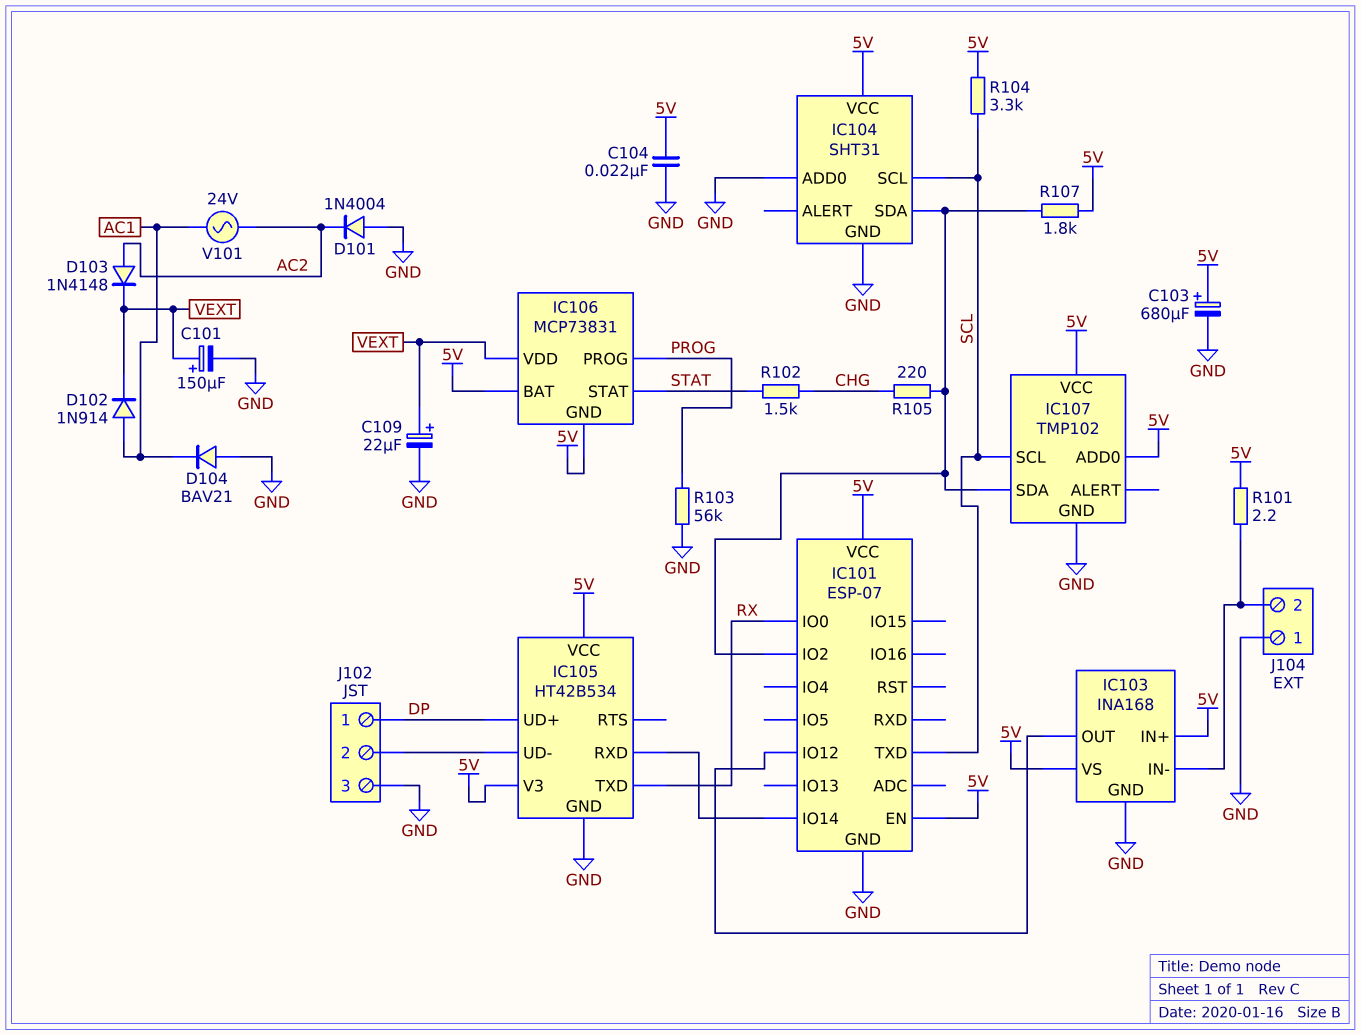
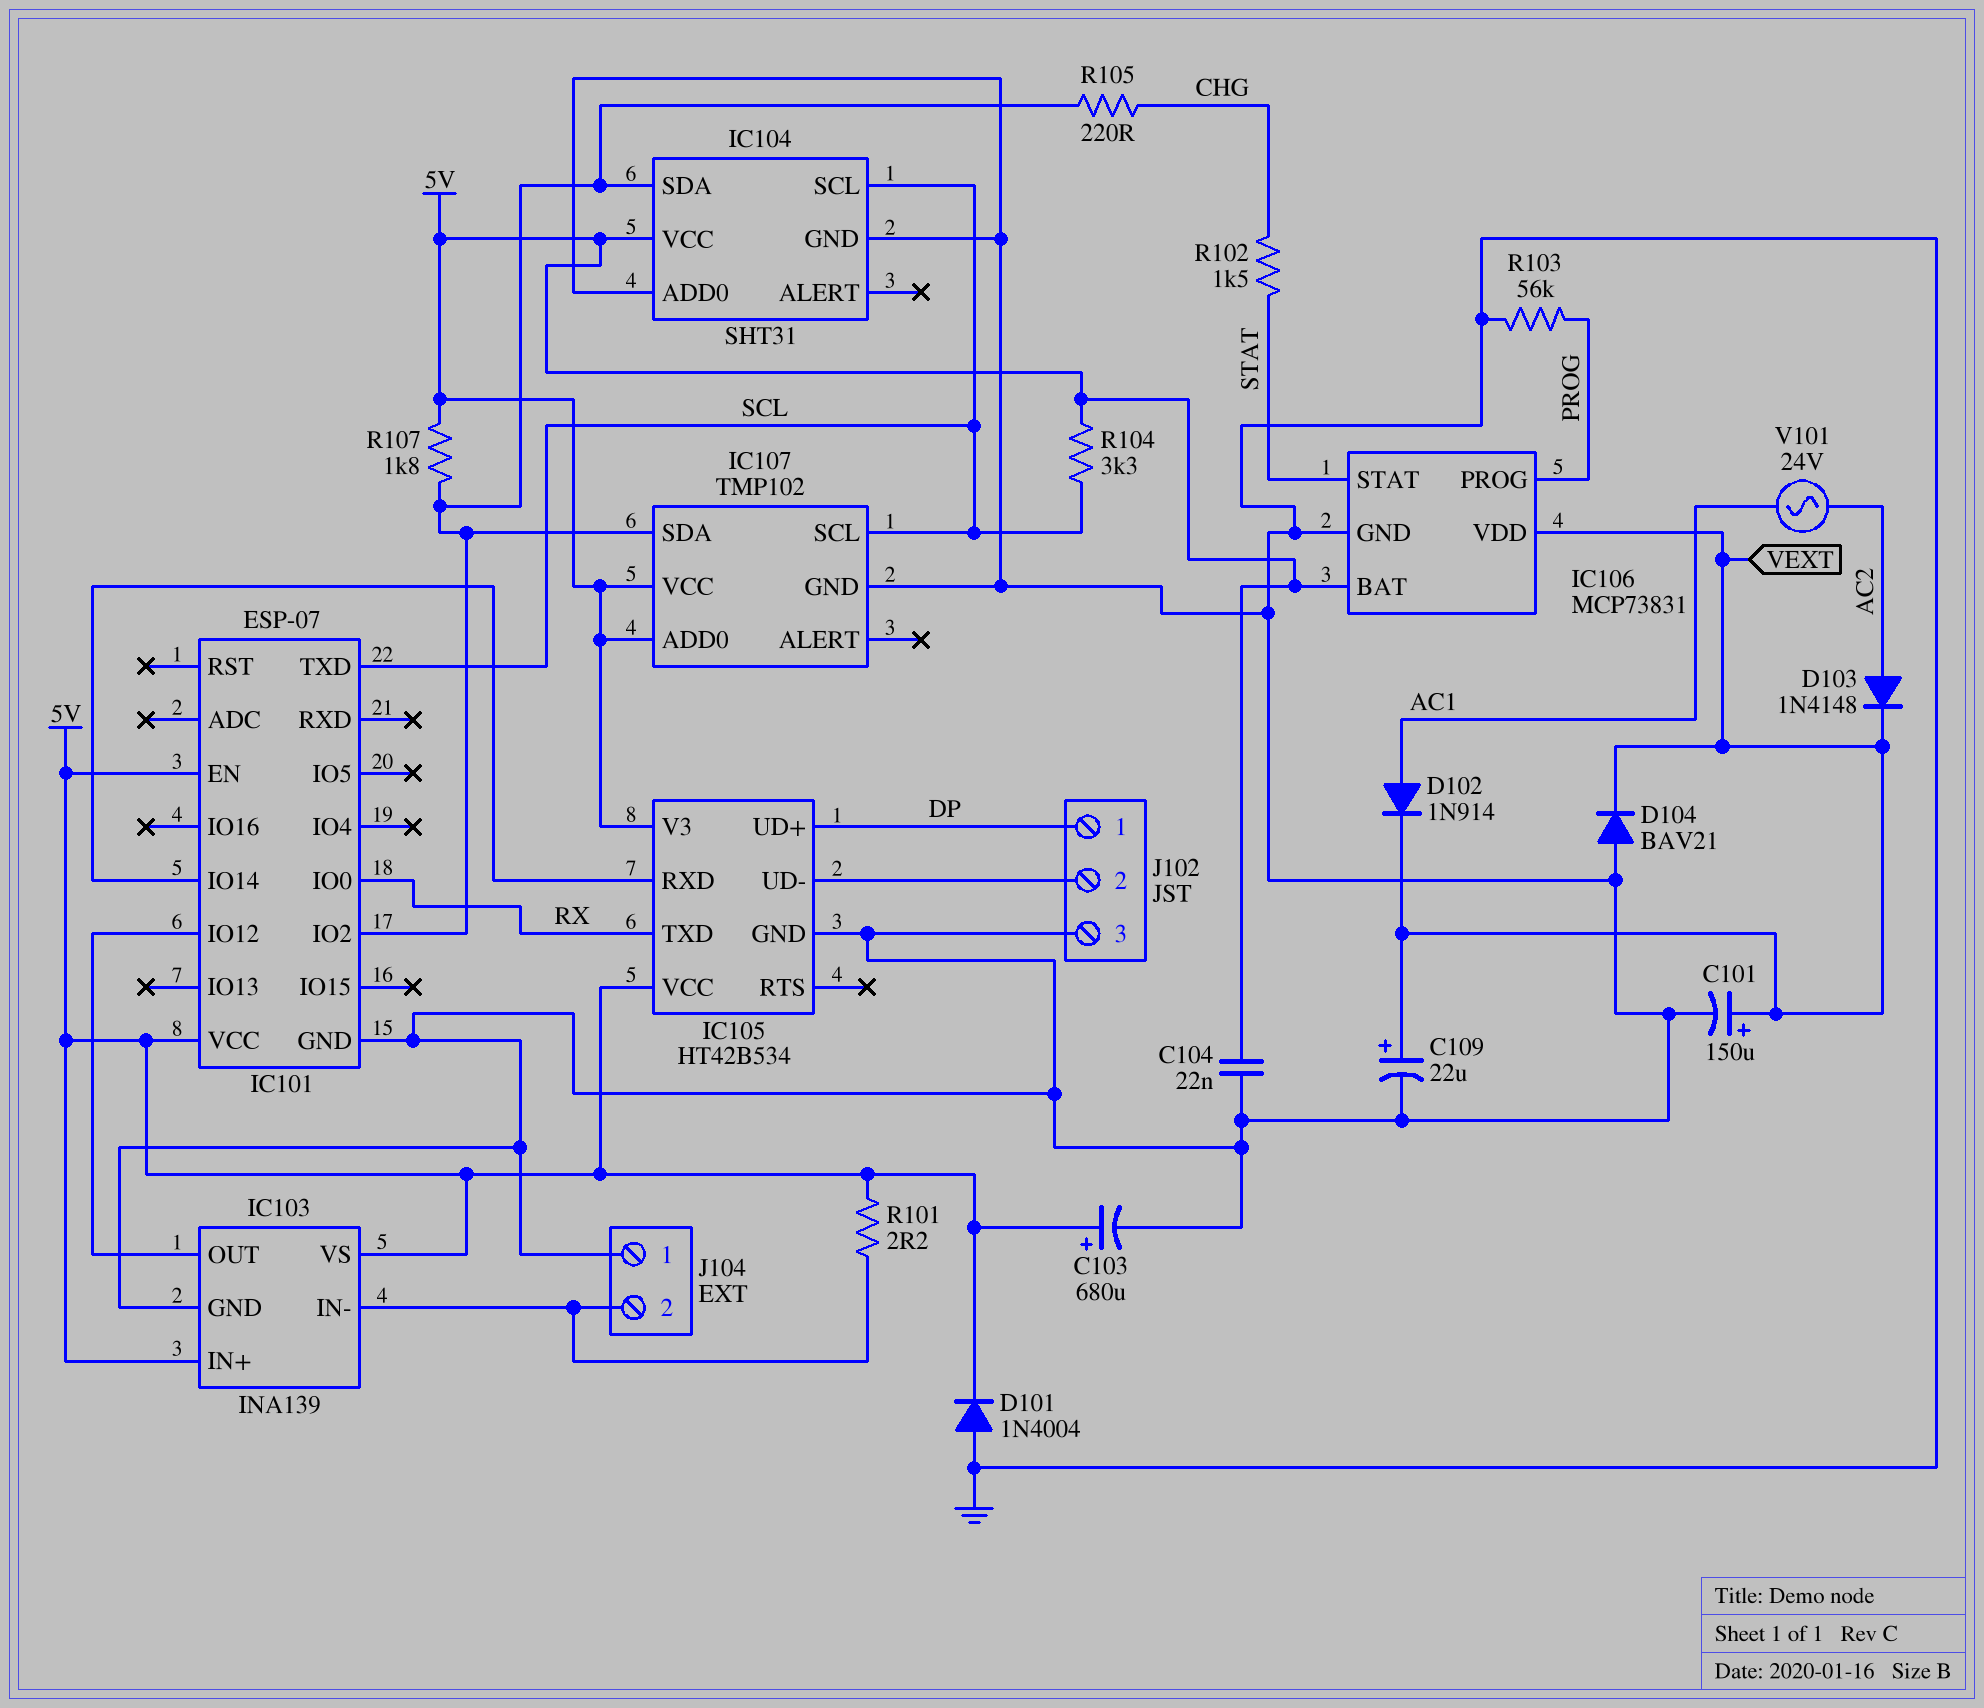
D101: diode 1N4004 (A GND, K AC2) -> diode 1N4004 (A GND, K 5V)
D104: diode BAV21 (A GND, K AC1) -> diode BAV21 (A GND, K VEXT)
IC103: INA168 -> INA139
IC106 pin GND: 5V -> GND

